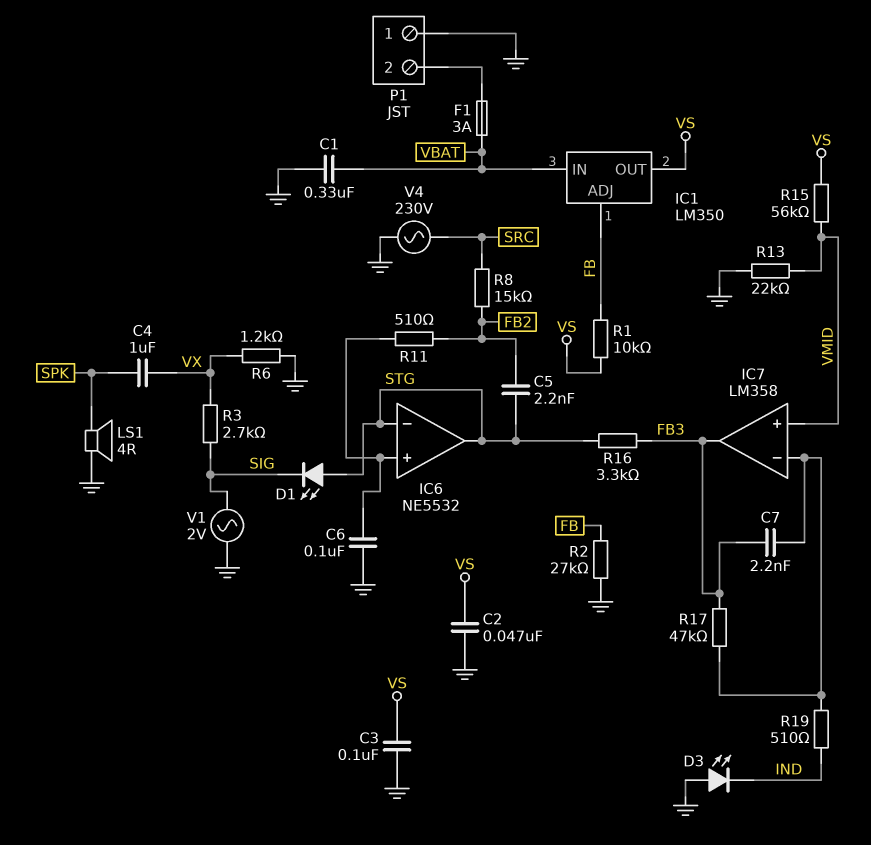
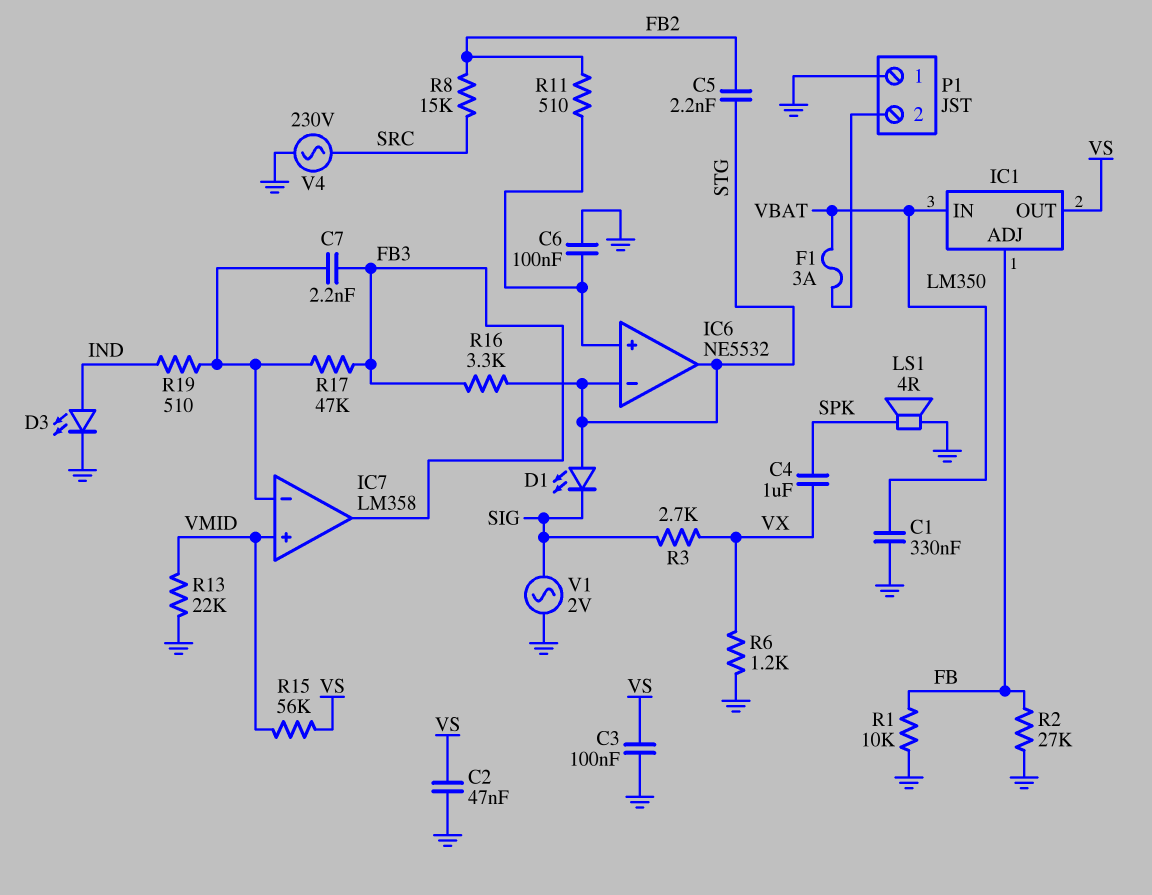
D3: LED (A GND, K IND) -> LED (A IND, K GND)
R1: 10k (FB, VS) -> 10k (FB, GND)

